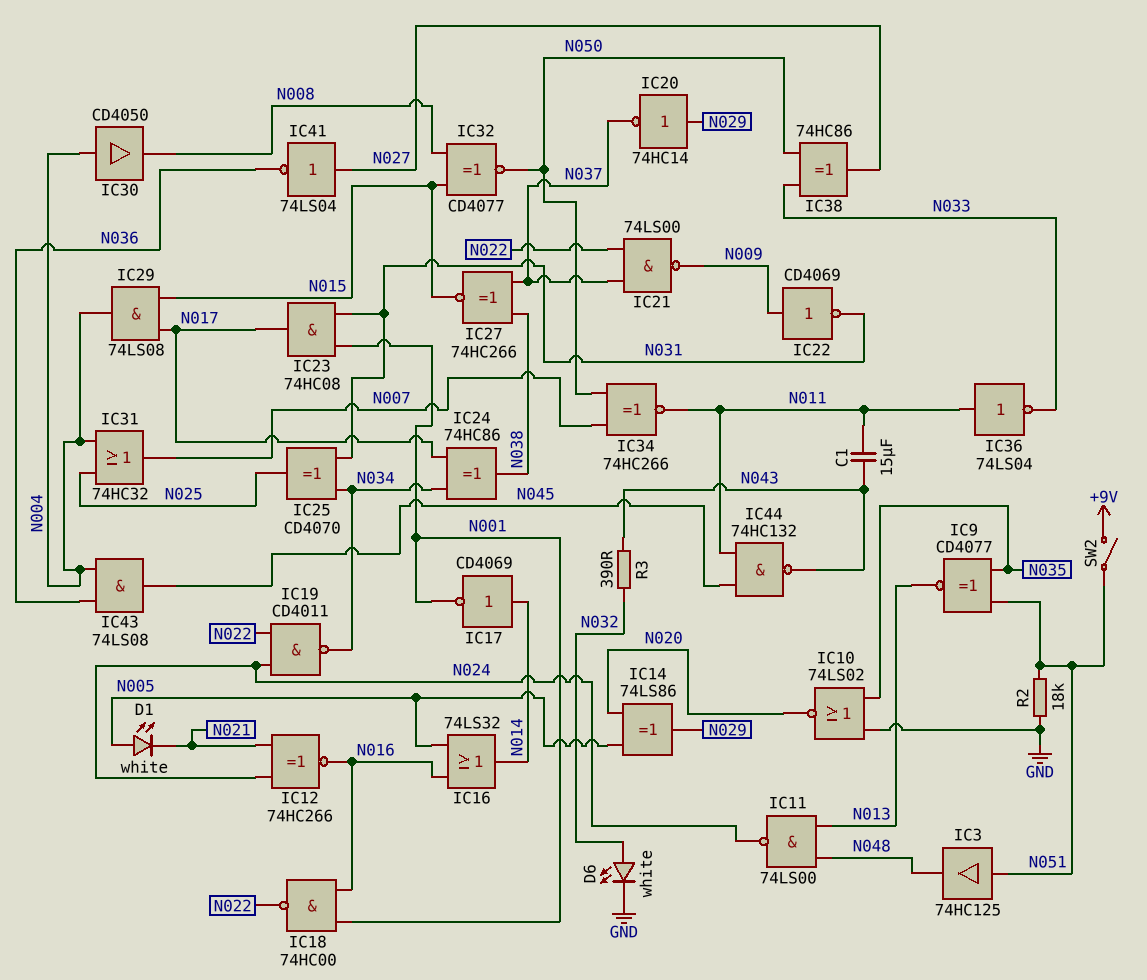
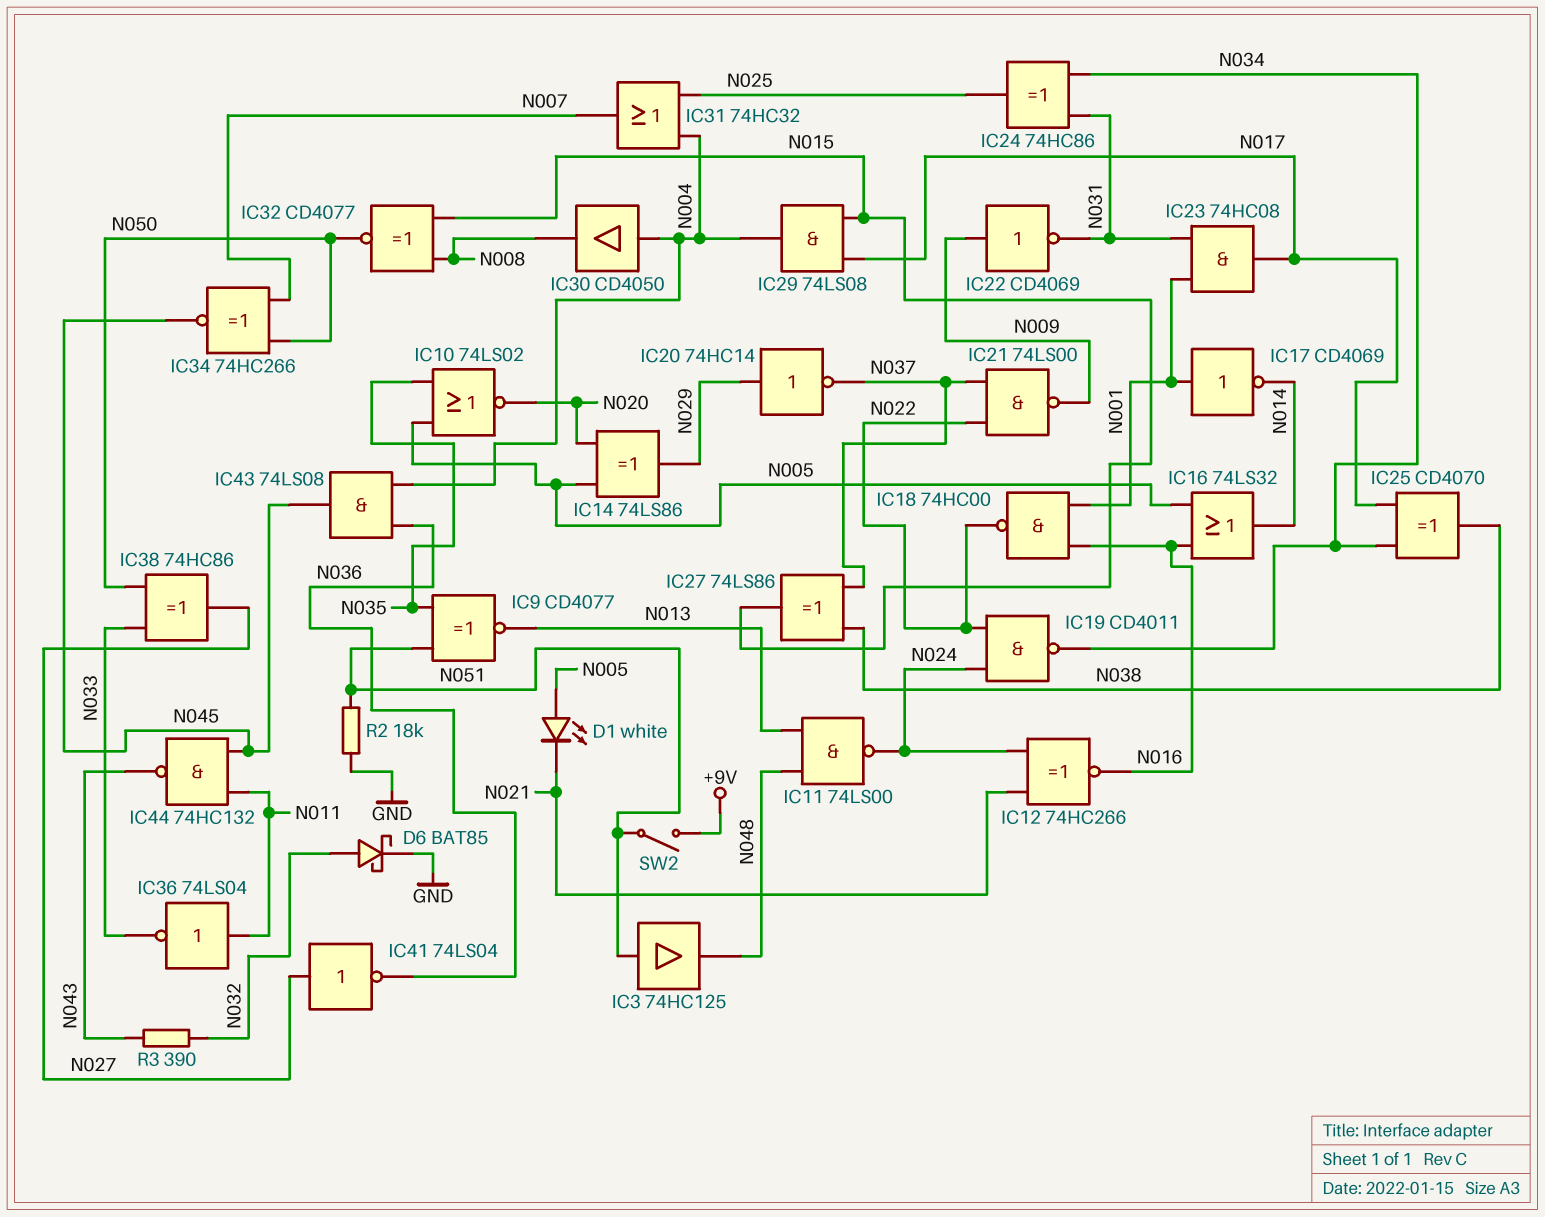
C1: 15uF (N011, N043) -> none
D6: LED white (A N032, K GND) -> schottky BAT85 (A N032, K GND)
IC10: NOR 74LS02 (in GND, in N035, out N020) -> NOR 74LS02 (in N005, in N035, out N020)
IC17: NOT CD4069 (in N014, out N001) -> NOT CD4069 (in N001, out N014)
IC24: XOR 74HC86 (in N017, in N034, out N038) -> XOR 74HC86 (in N031, in N034, out N025)
IC25: XOR CD4070 (in N031, in N034, out N025) -> XOR CD4070 (in N017, in N034, out N038)
IC27: XNOR 74HC266 (in N037, in N038, out N015) -> XOR 74LS86 (in N037, in N038, out N015)
IC34: XNOR 74HC266 (in N007, in N050, out N011) -> XNOR 74HC266 (in N007, in N050, out N045)

